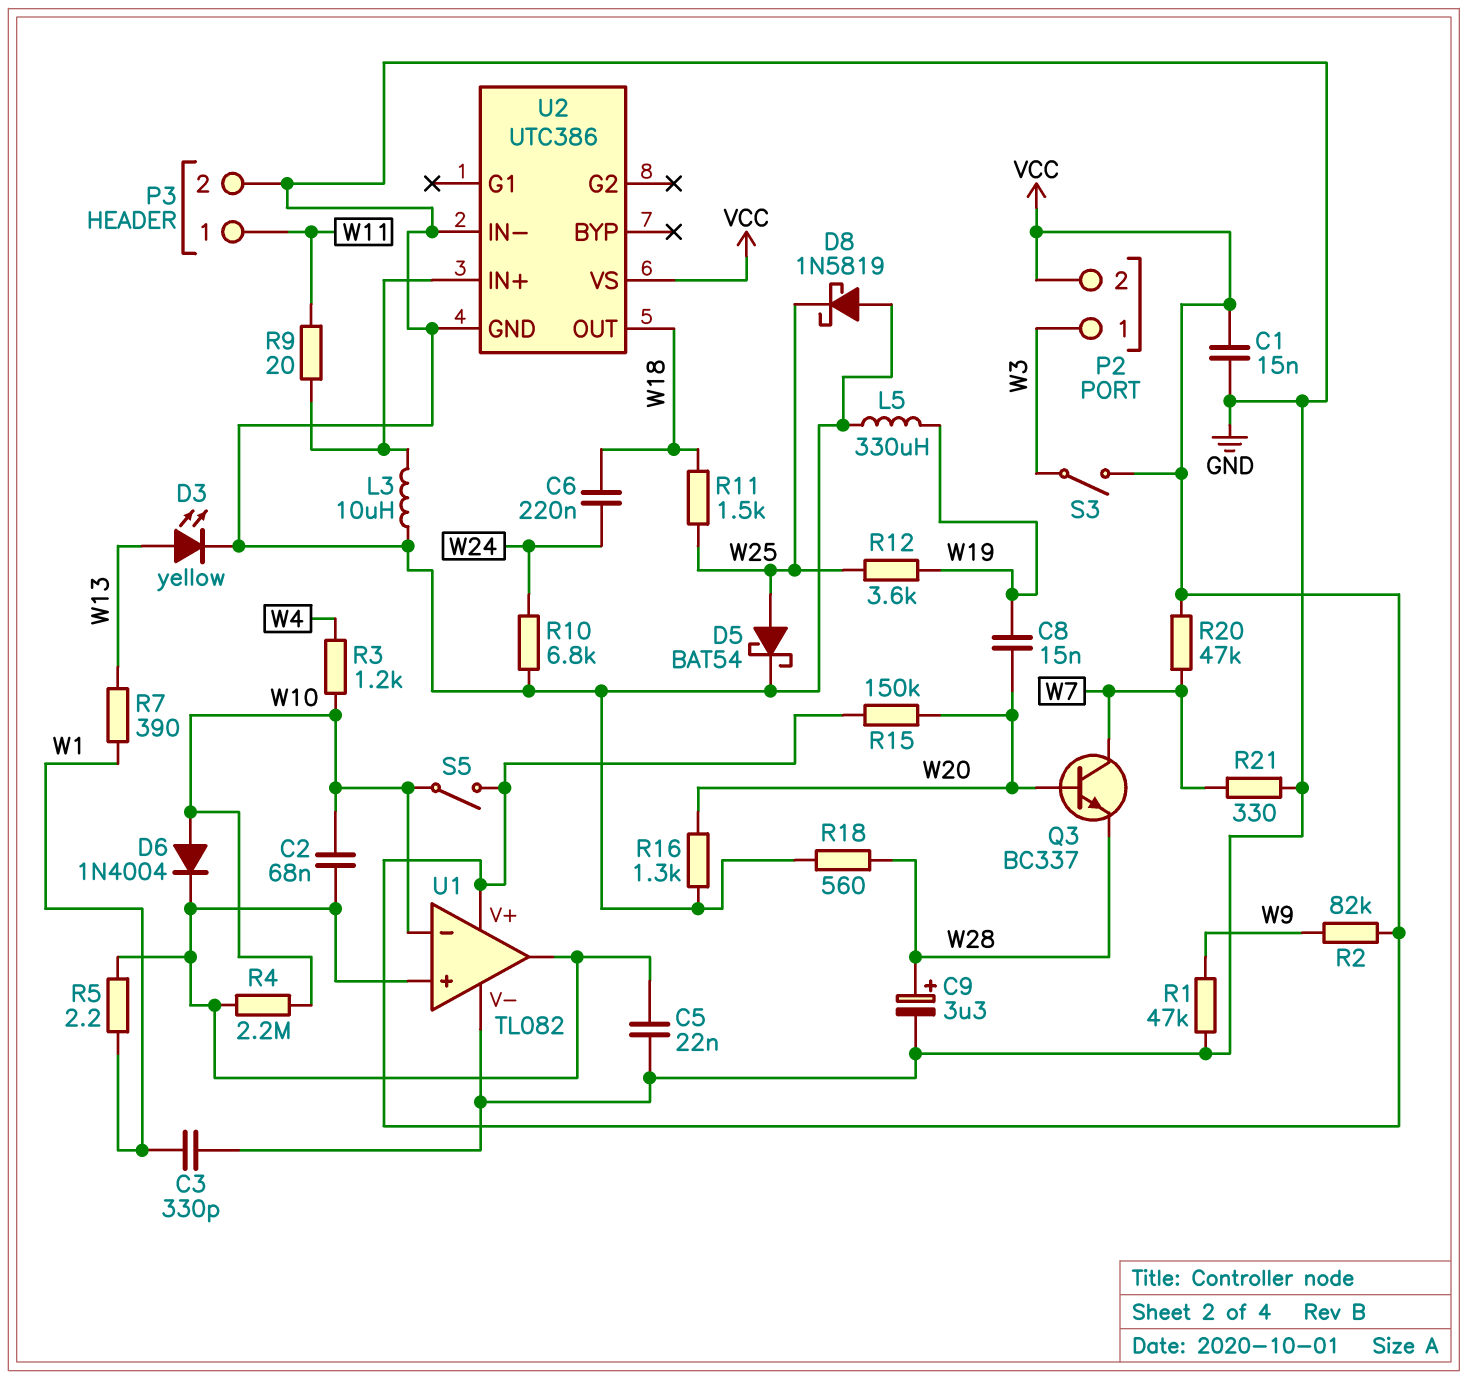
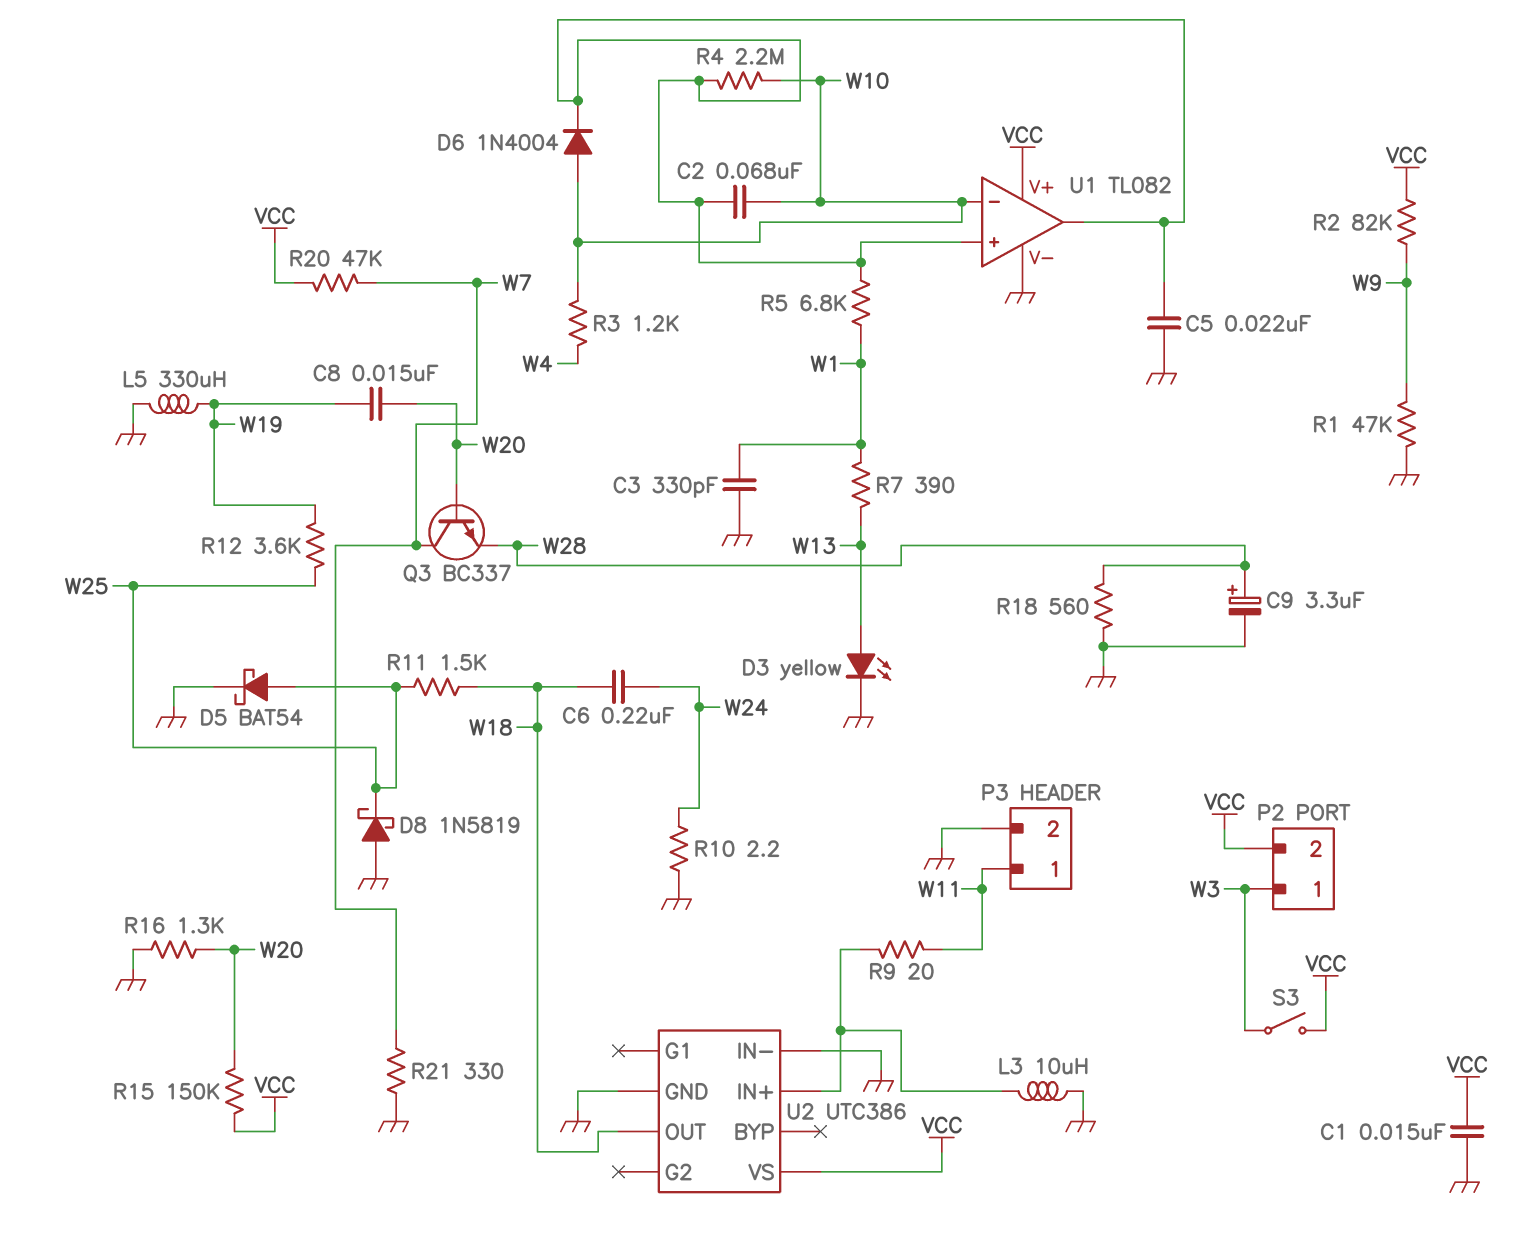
R5: 2.2 (U1/in+, W1) -> 6.8k (U1/in+, W1)
R10: 6.8k (GND, W24) -> 2.2 (GND, W24)
S5: switch (VCC, W10) -> none

